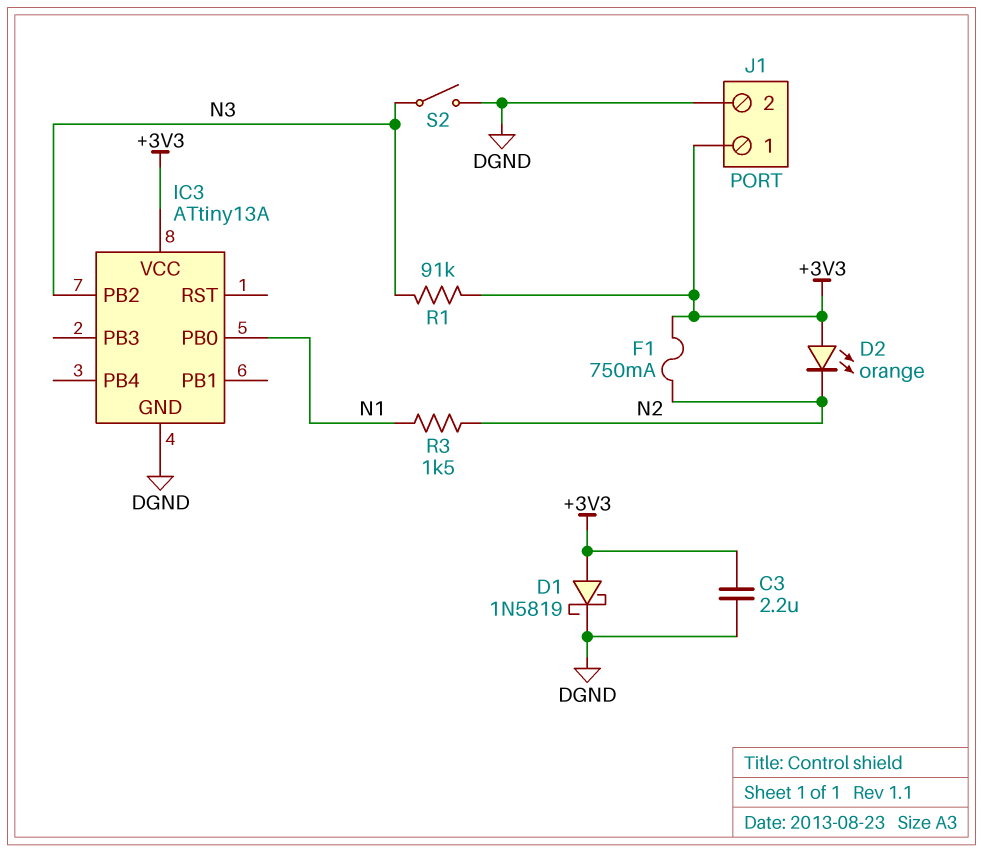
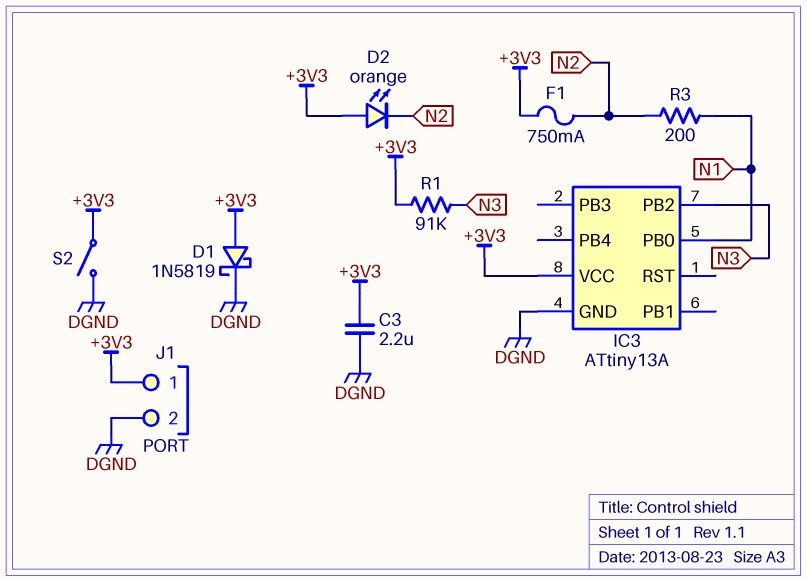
R3: 1.5k (N1, N2) -> 200 (N1, N2)
S2: switch (DGND, N3) -> switch (+3V3, DGND)

